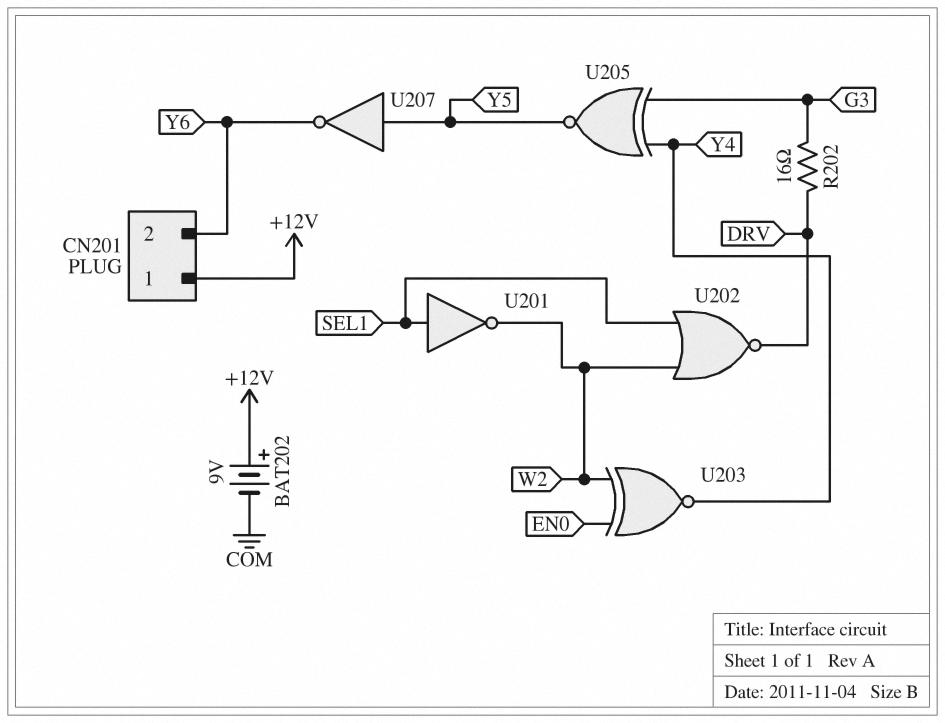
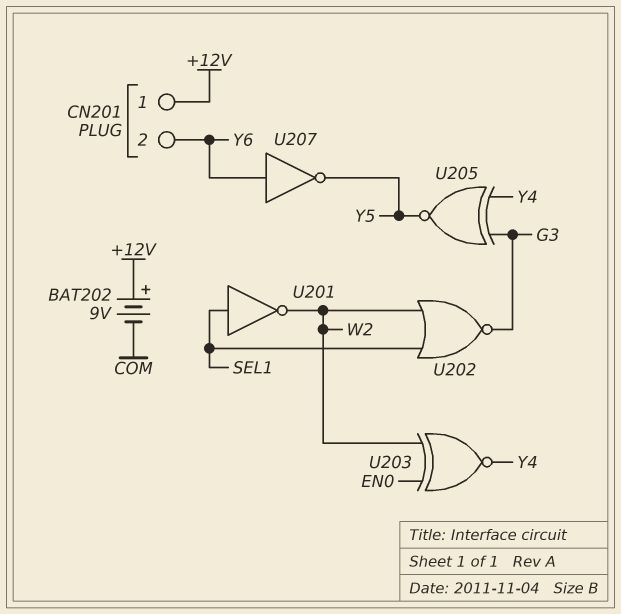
R202: 16 (DRV, G3) -> none
U202: NOR (in SEL1, in W2, out DRV) -> NOR (in SEL1, in W2, out G3)
U207: NOT (in Y5, out Y6) -> NOT (in Y6, out Y5)

